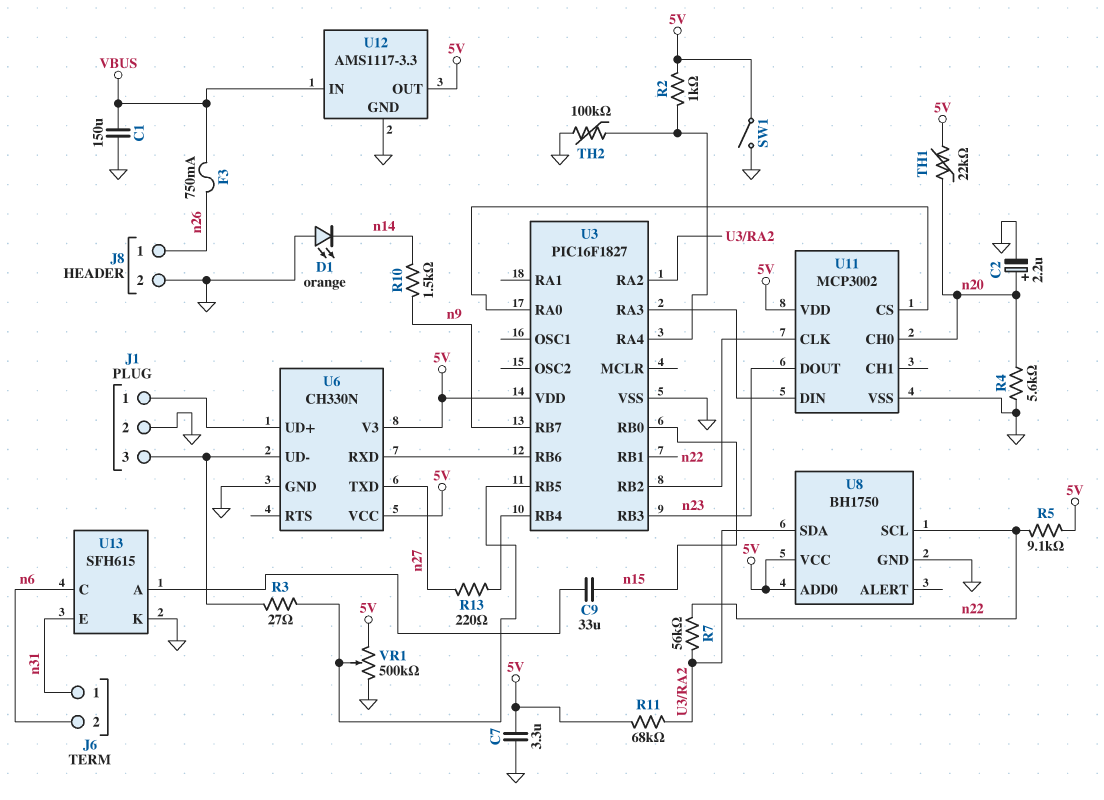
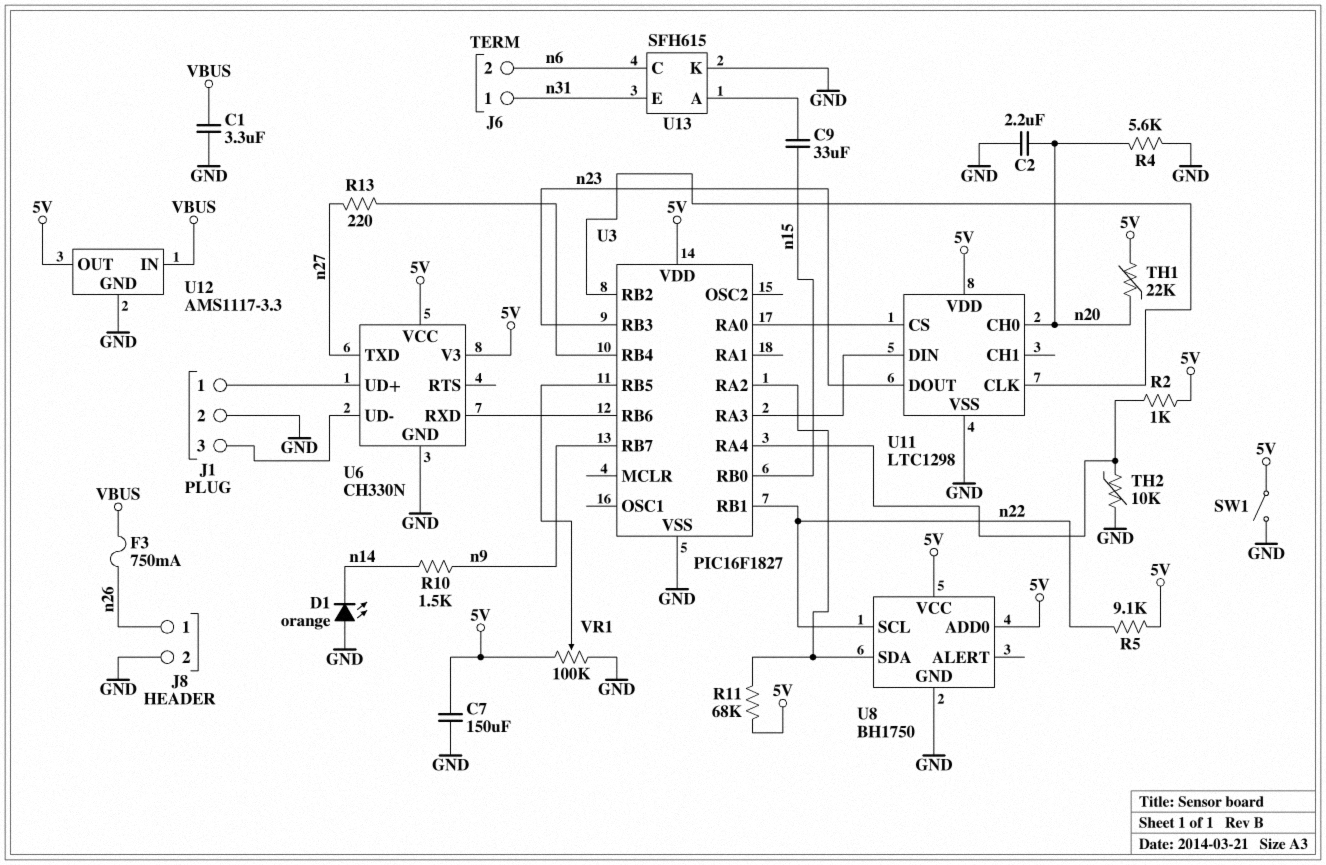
C1: 150uF (GND, VBUS) -> 3.3uF (GND, VBUS)
C2: 2.2uF (plus n20, minus GND) -> 2.2uF (GND, n20)
C7: 3.3uF (5V, GND) -> 150uF (5V, GND)
R3: 27 (J1/3, U3/RB5) -> none
R7: 56k (U3/RA2, n22) -> none
TH2: 100k (GND, U3/RA4) -> 10k (GND, U3/RA4)
U11: MCP3002 -> LTC1298
VR1: 500k (5V, GND, wiper U3/RB5) -> 100k (5V, GND, wiper U3/RB5)

